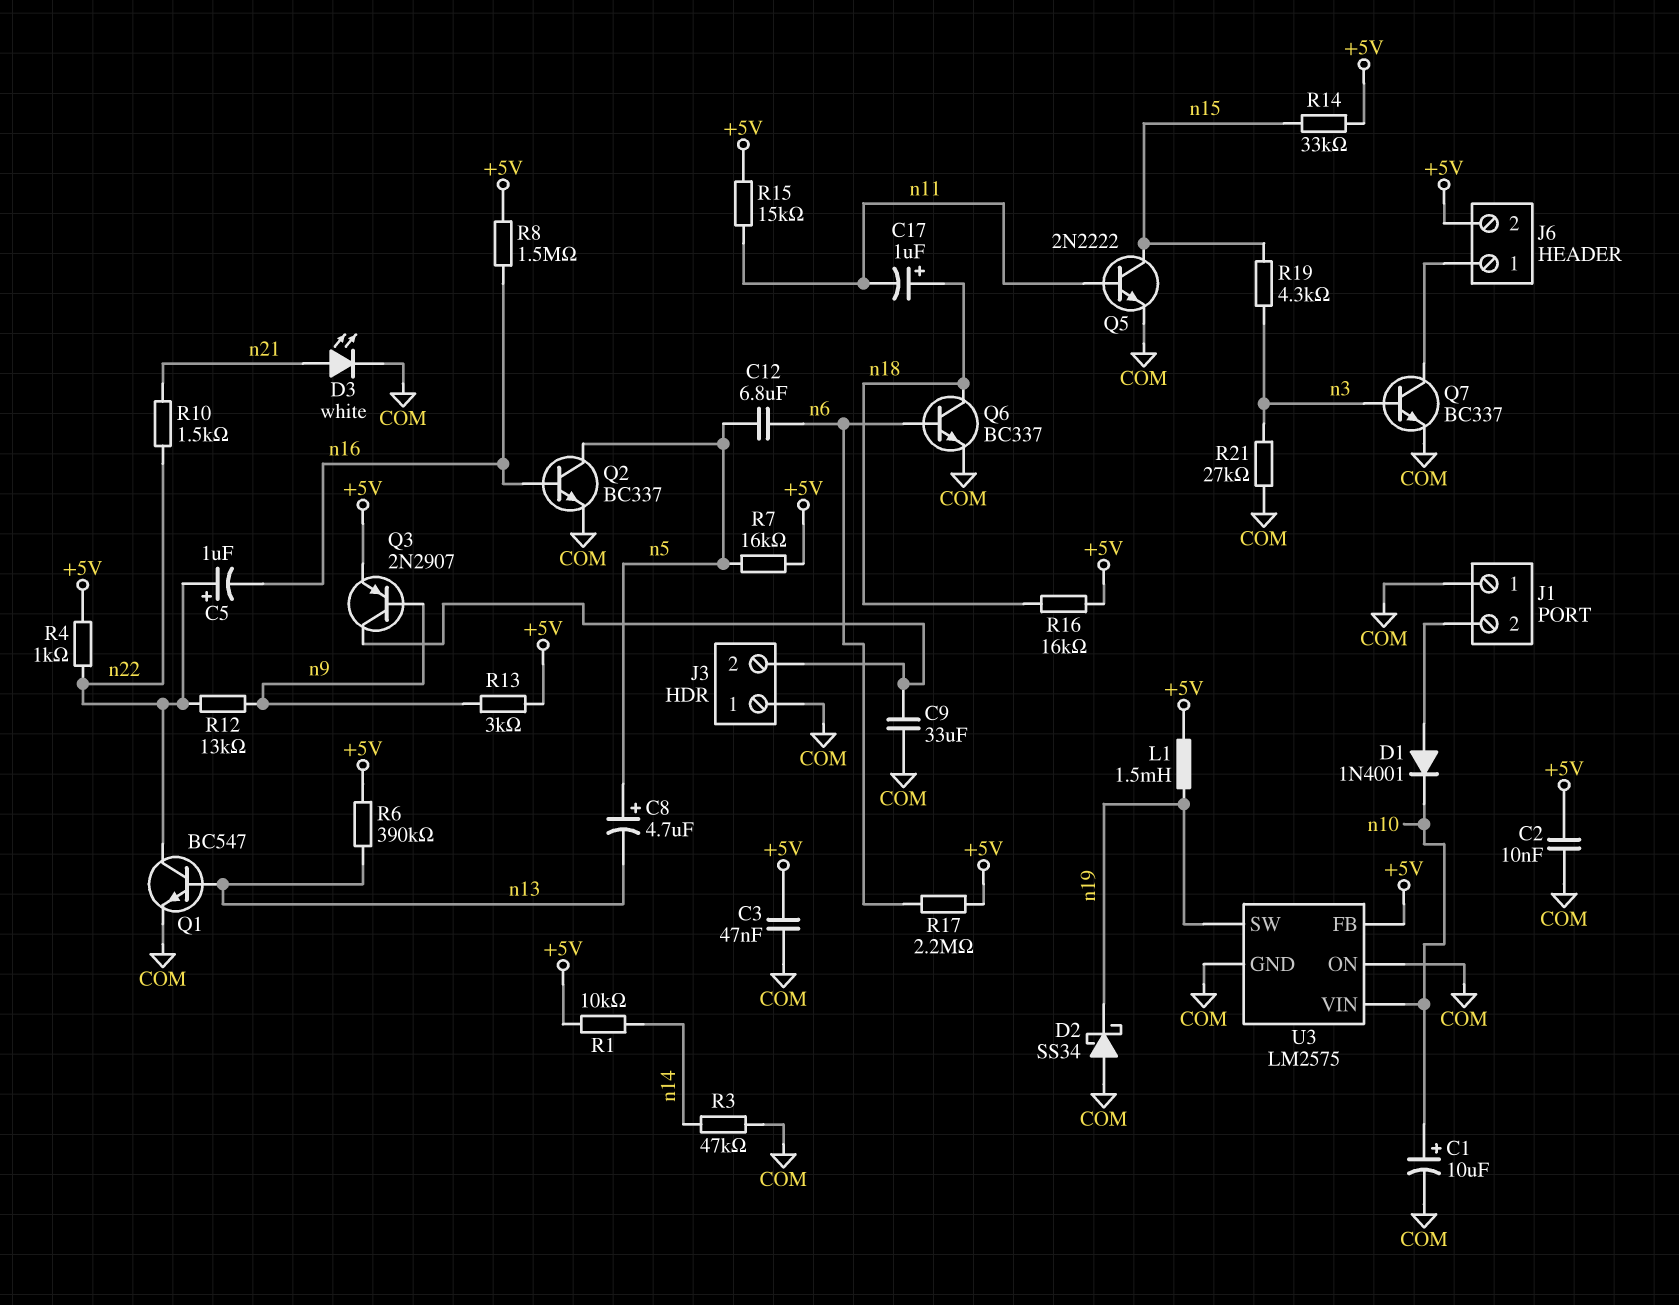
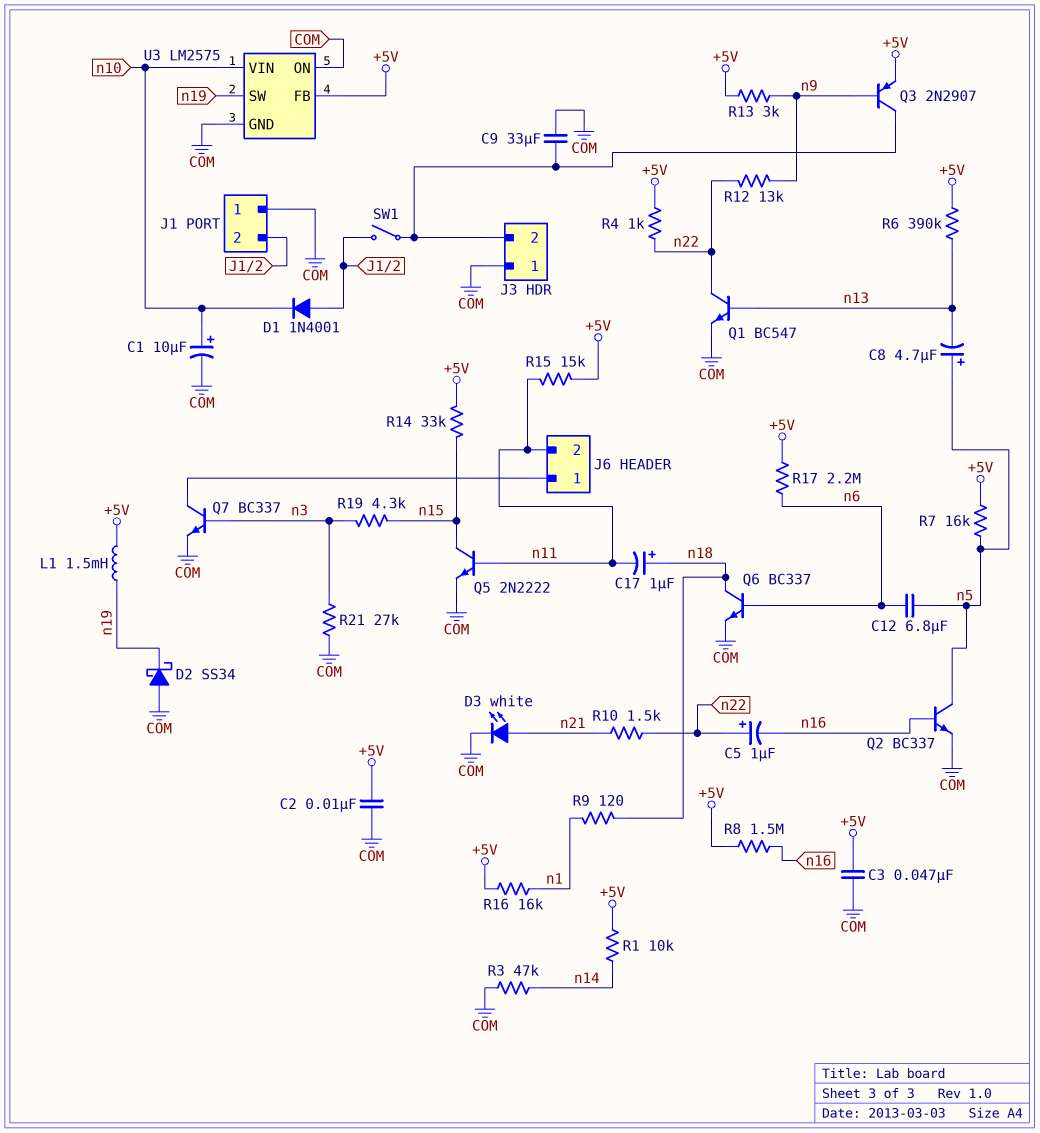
J6 pin 2: +5V -> n11
R9: none -> 120 (n1, n18)
R16: 16k (+5V, n18) -> 16k (+5V, n1)
SW1: none -> switch (J1/2, J3/2)

